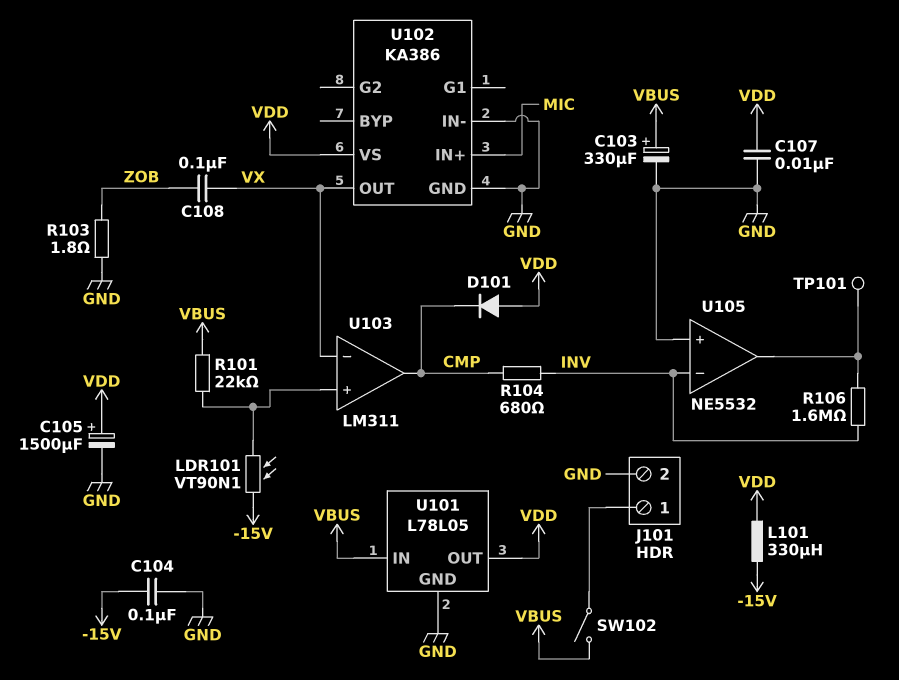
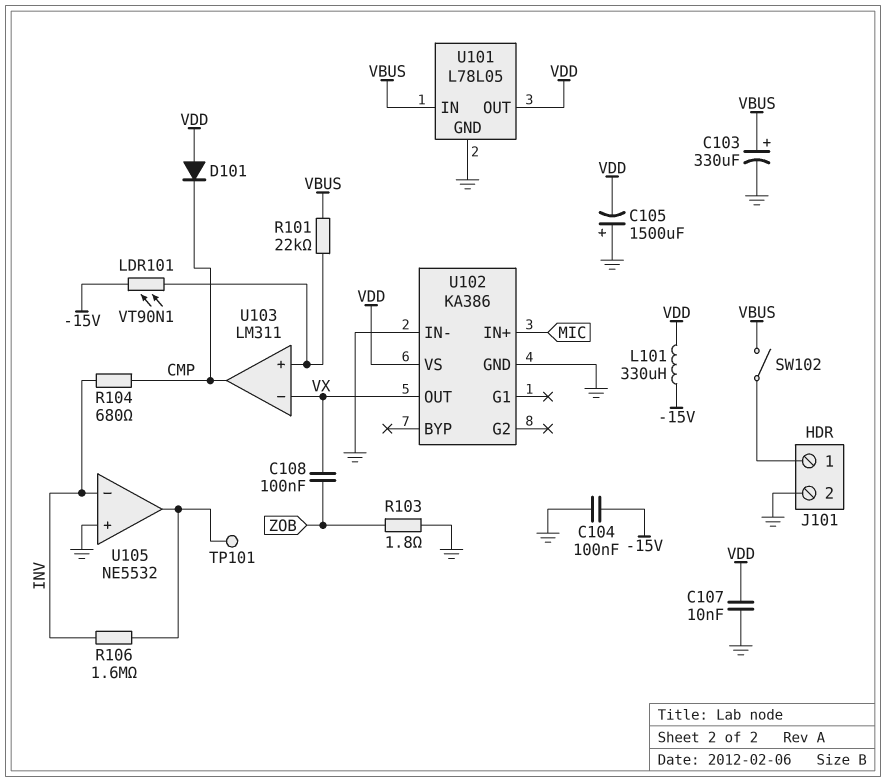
C105: 1500uF (plus VDD, minus GND) -> 1500uF (plus GND, minus VDD)

